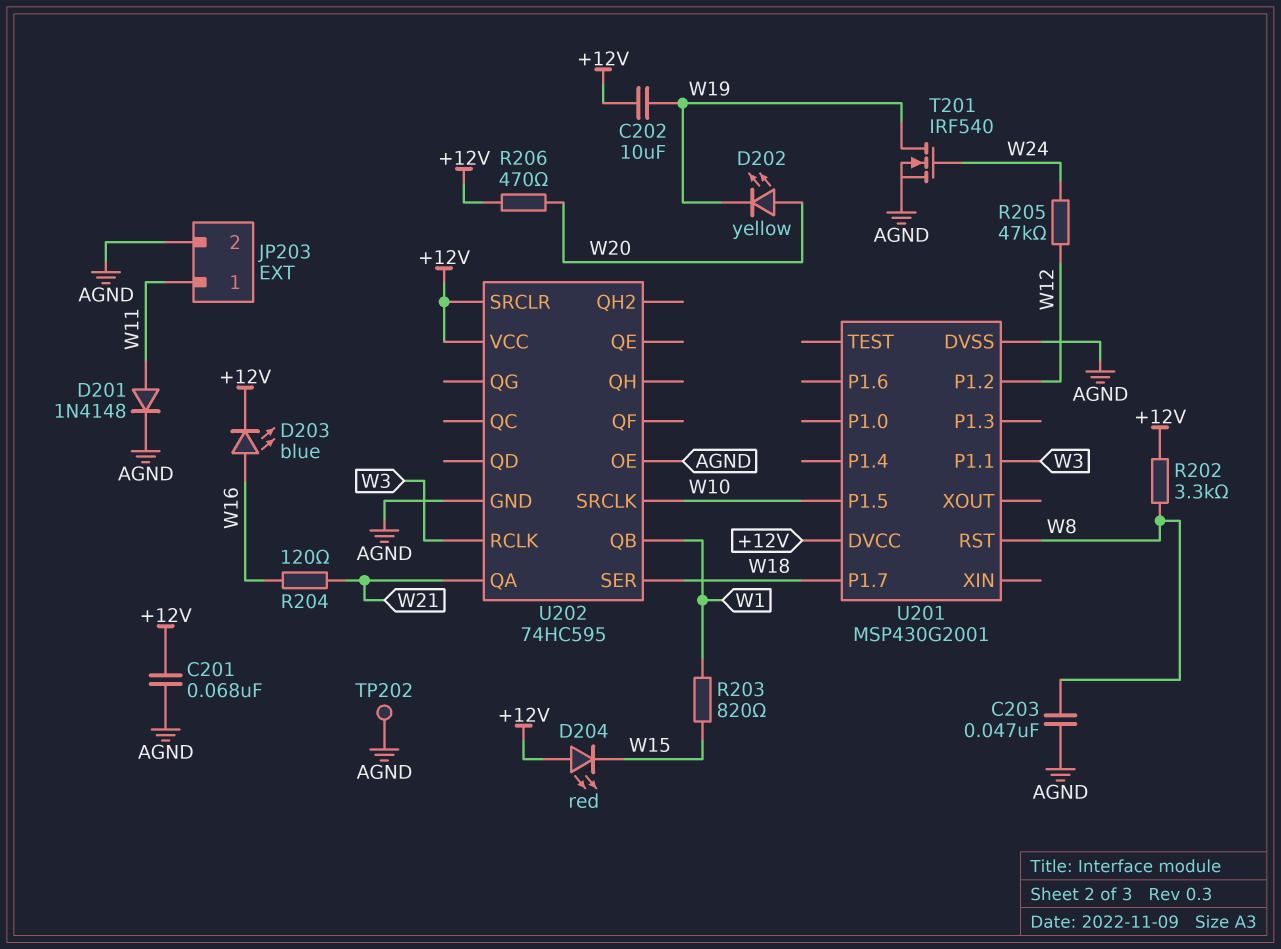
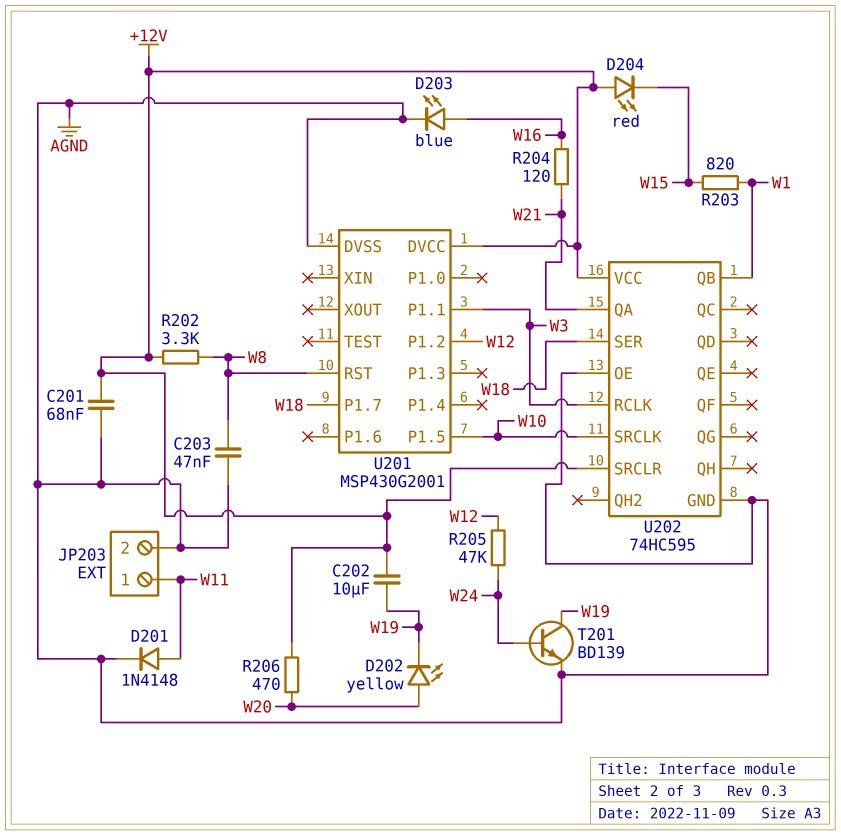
D203: LED blue (A W16, K +12V) -> LED blue (A W16, K AGND)
T201: NMOS IRF540 (G W24, D W19, S AGND) -> NPN BD139 (B W24, C W19, E AGND)
TP202: test point (AGND) -> none

